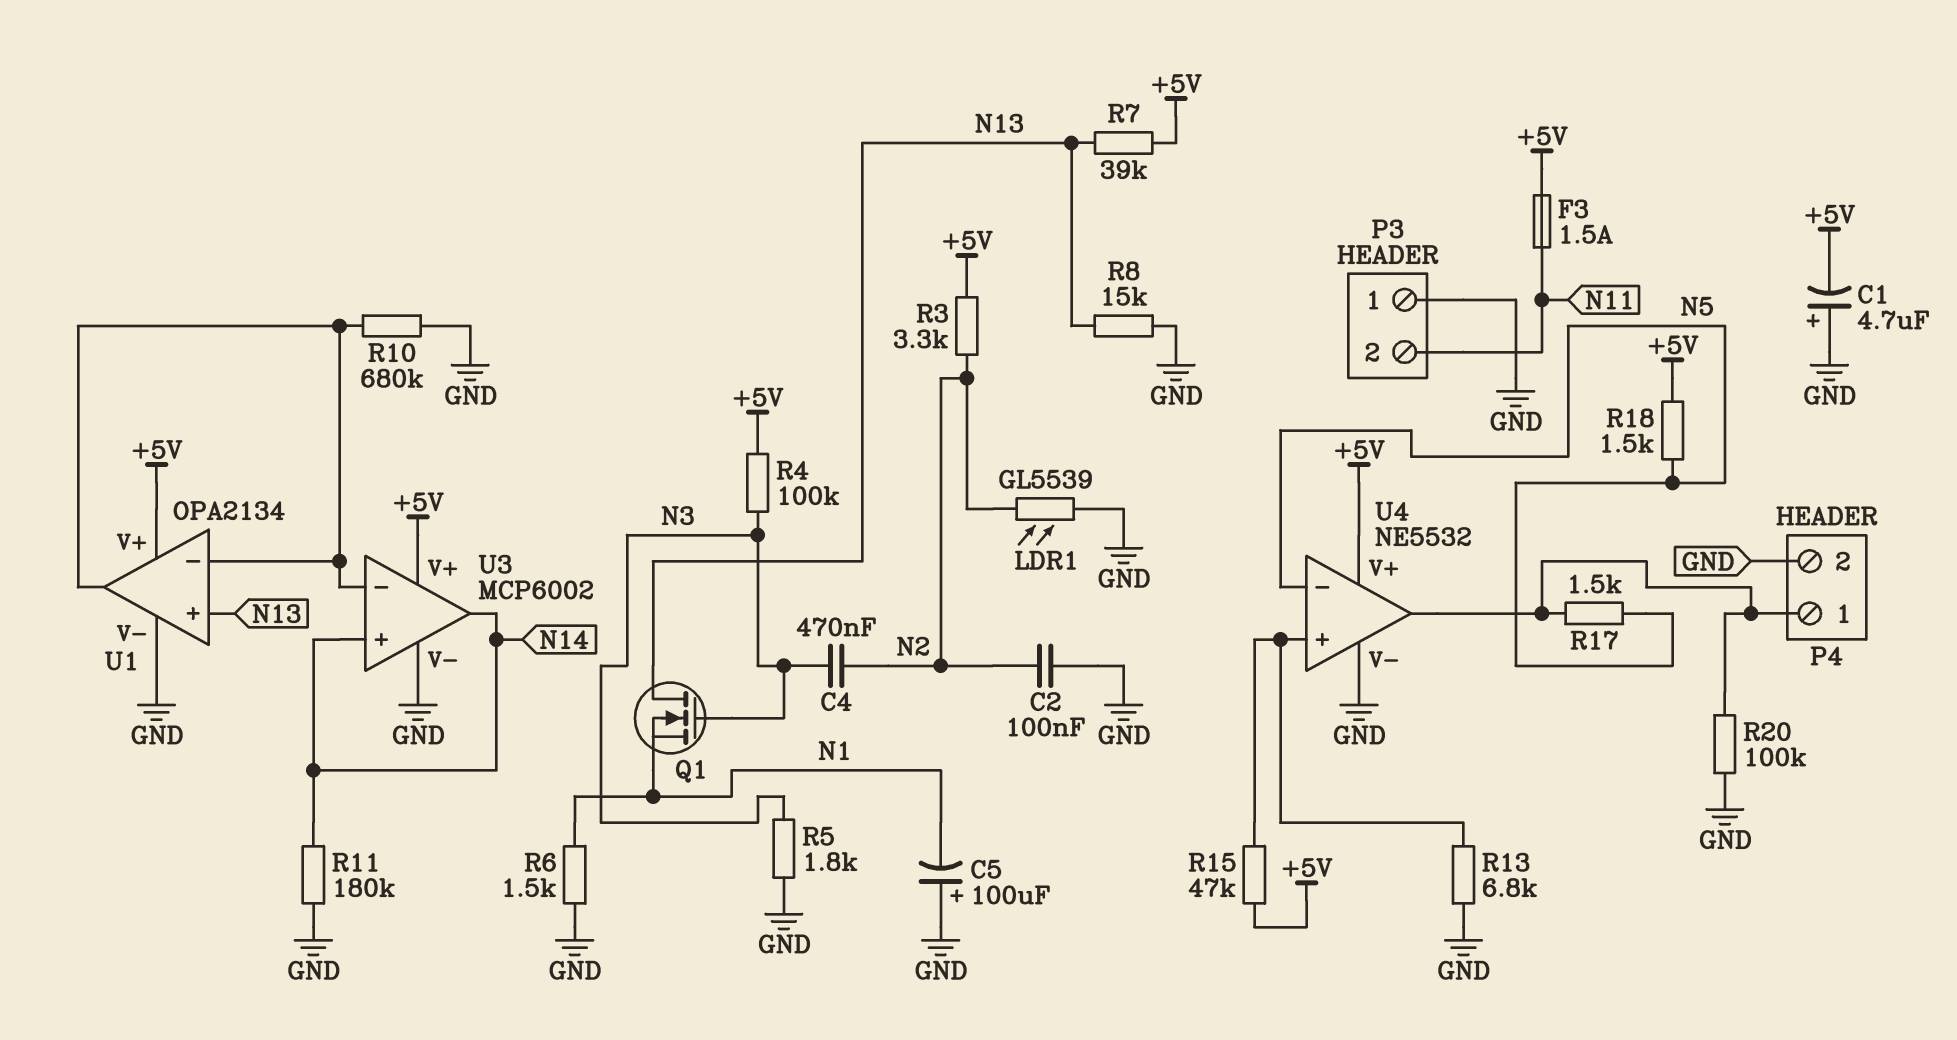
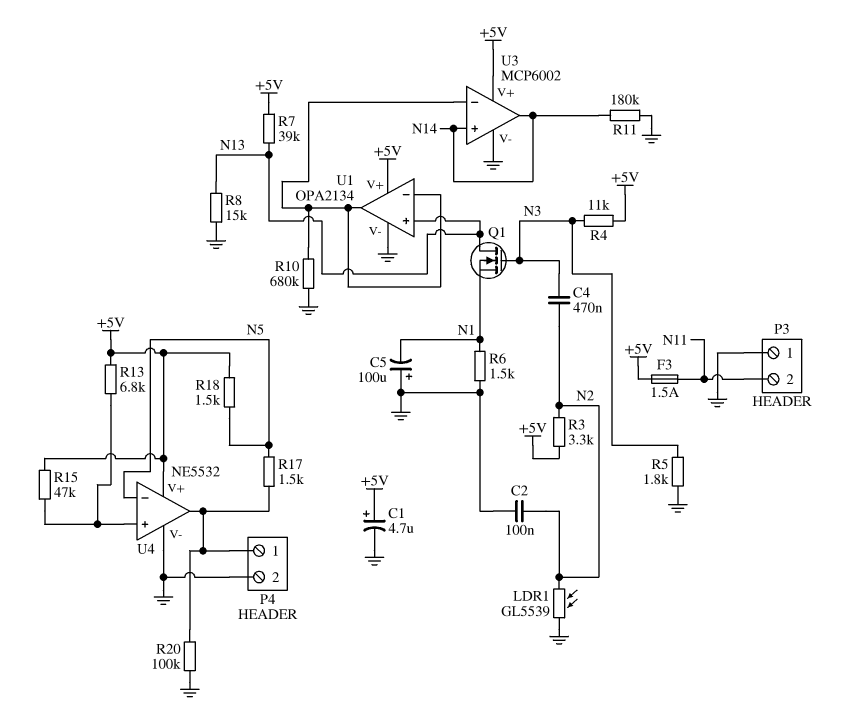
C1: 4.7uF (plus GND, minus +5V) -> 4.7uF (plus +5V, minus GND)
R4: 100k (+5V, N3) -> 11k (+5V, N3)
R13: 6.8k (GND, U4/in+) -> 6.8k (+5V, U4/in+)

